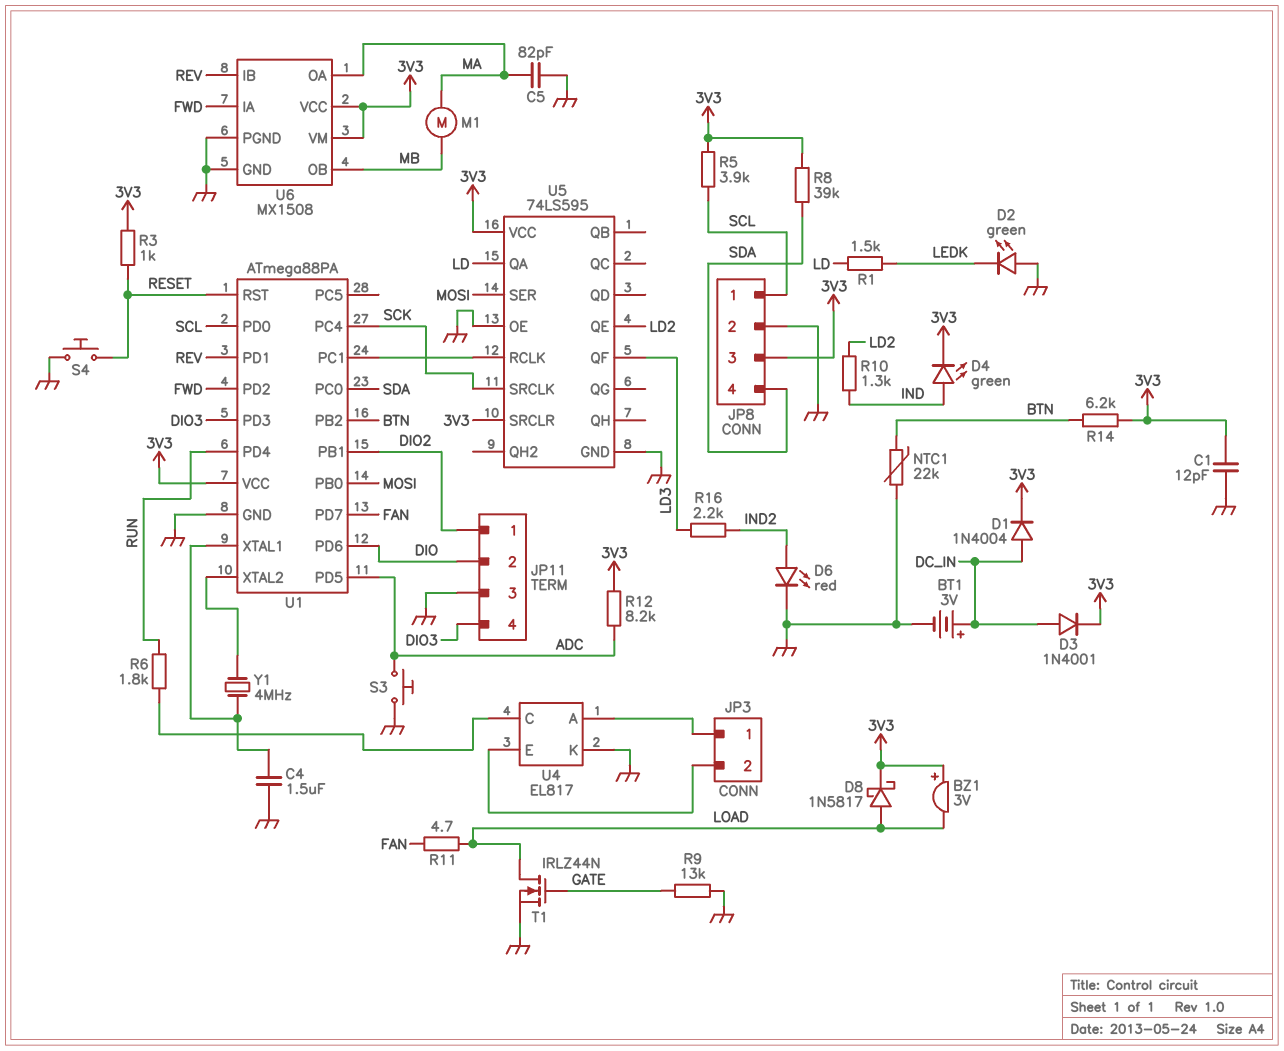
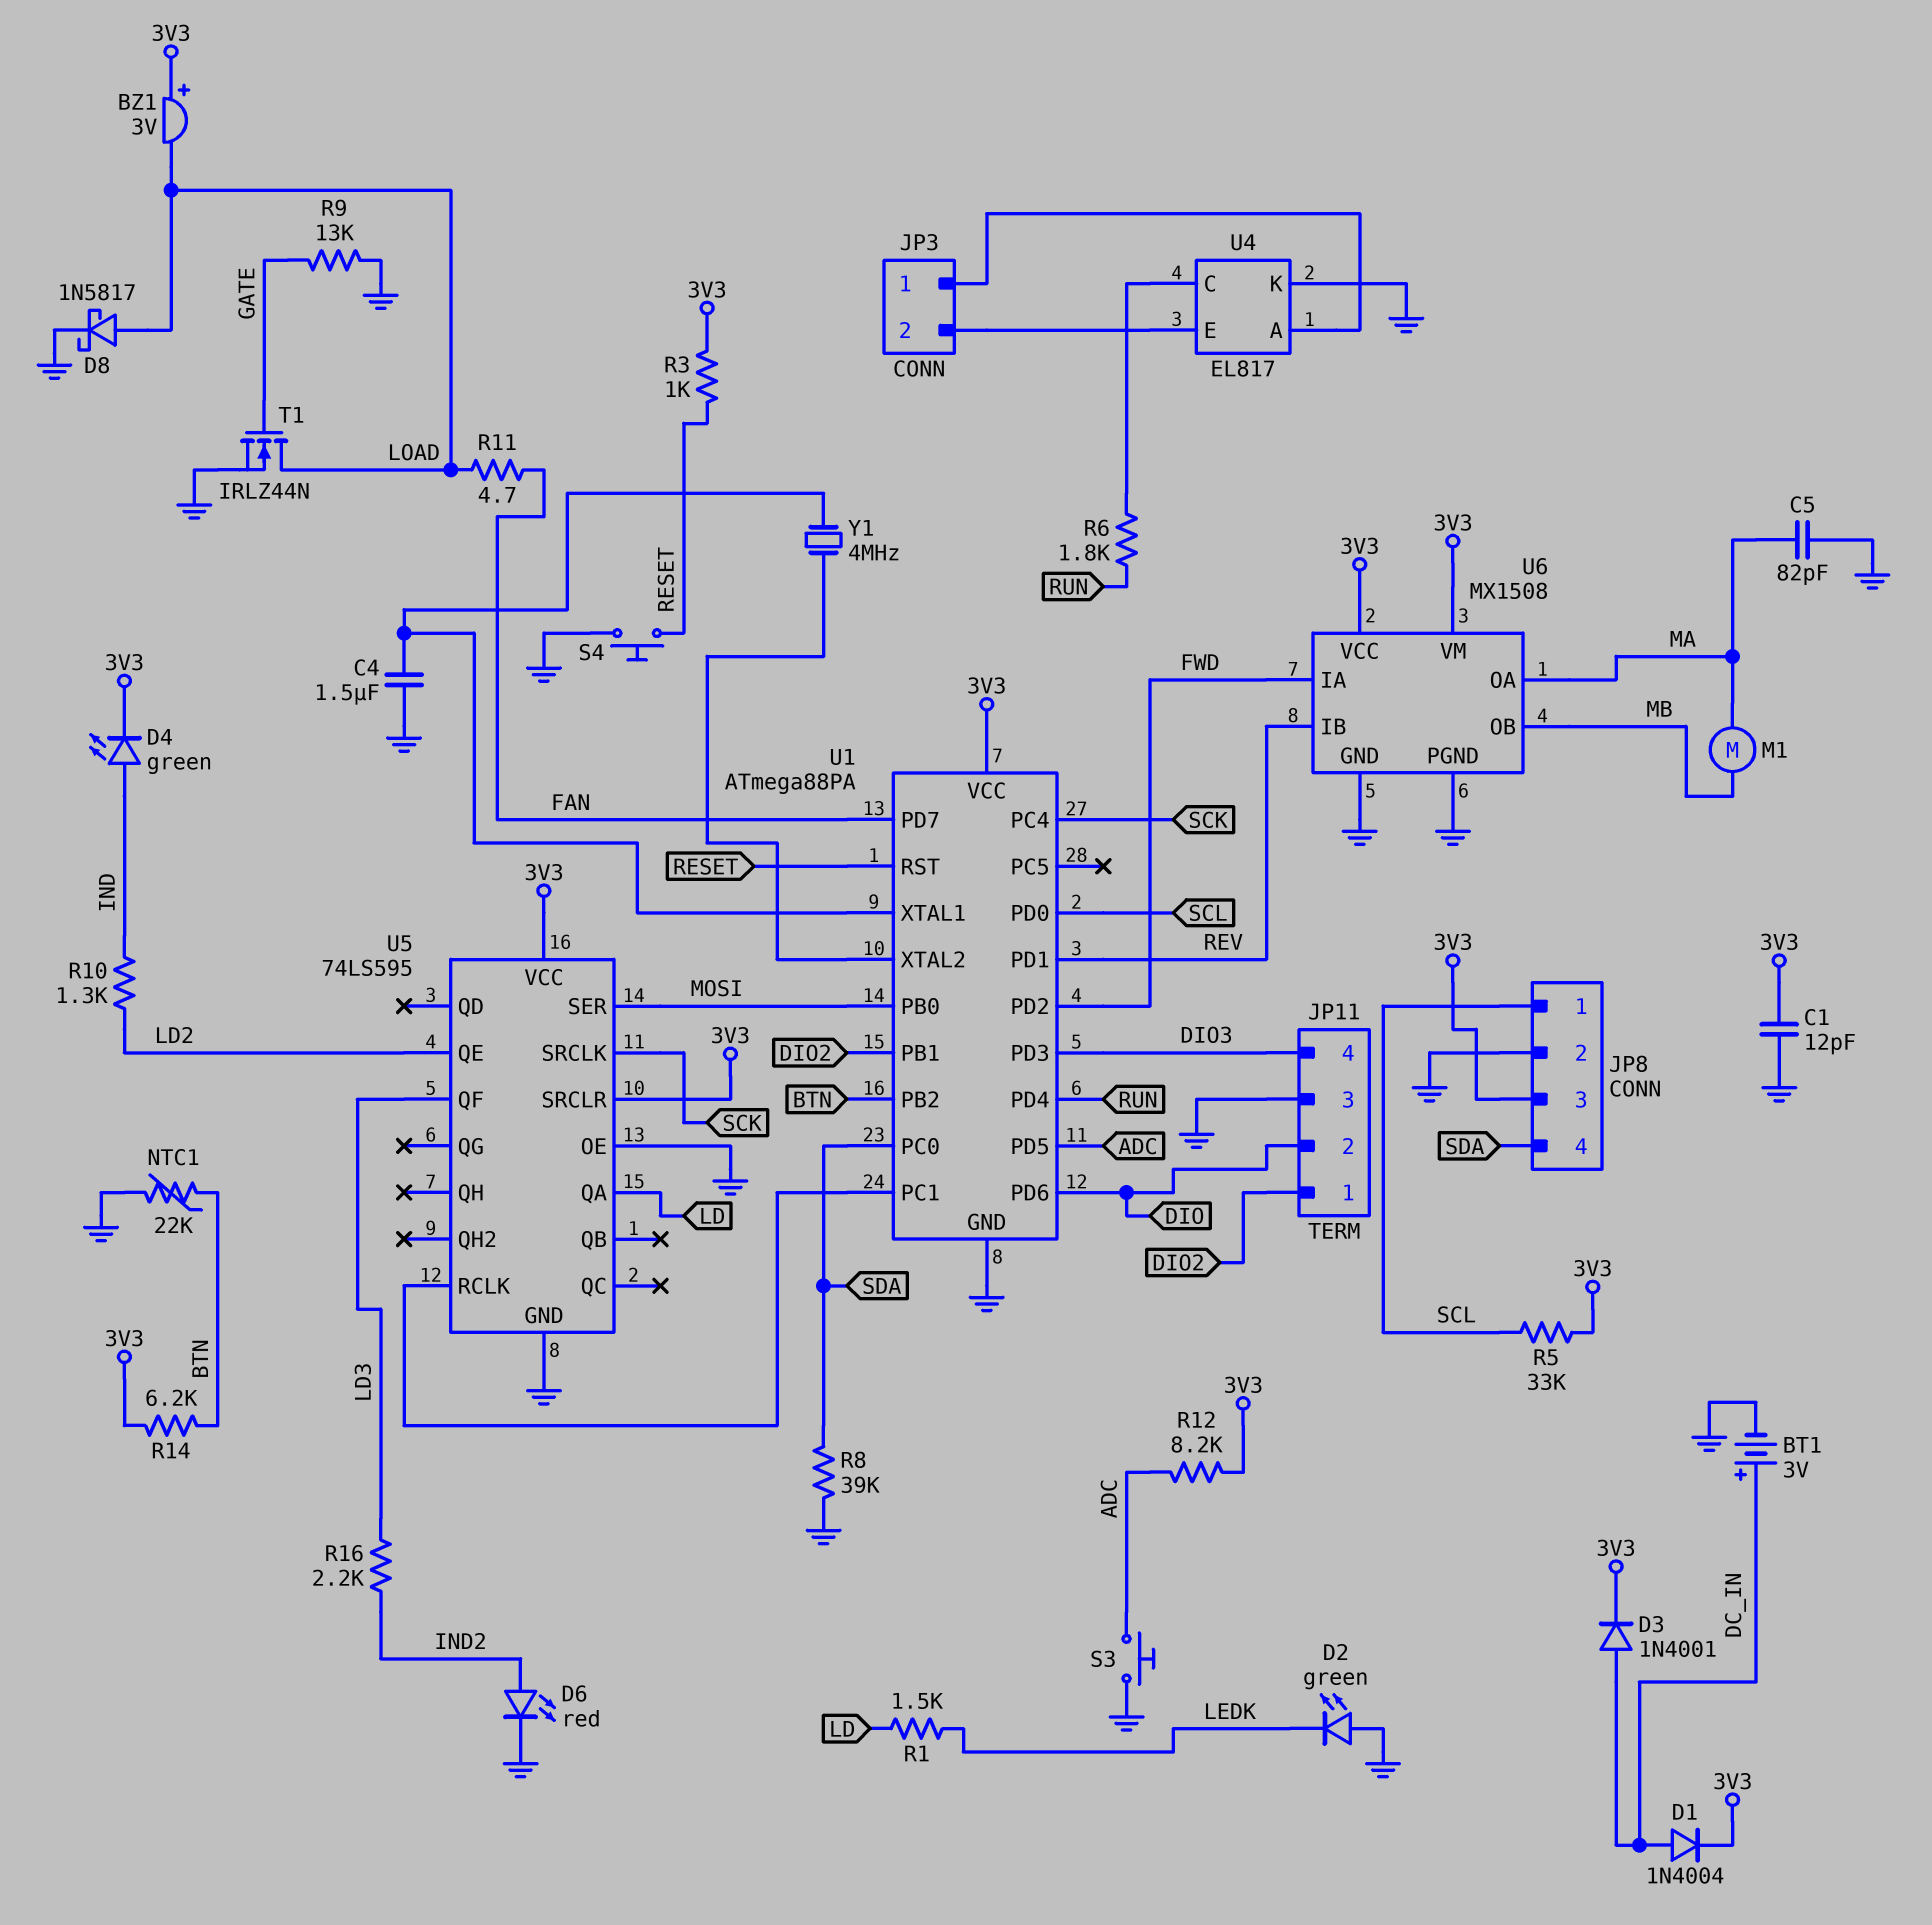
D8: schottky 1N5817 (A LOAD, K 3V3) -> schottky 1N5817 (A LOAD, K GND)
R5: 3.9k (3V3, SCL) -> 33k (3V3, SCL)
R8: 39k (3V3, SDA) -> 39k (GND, SDA)

